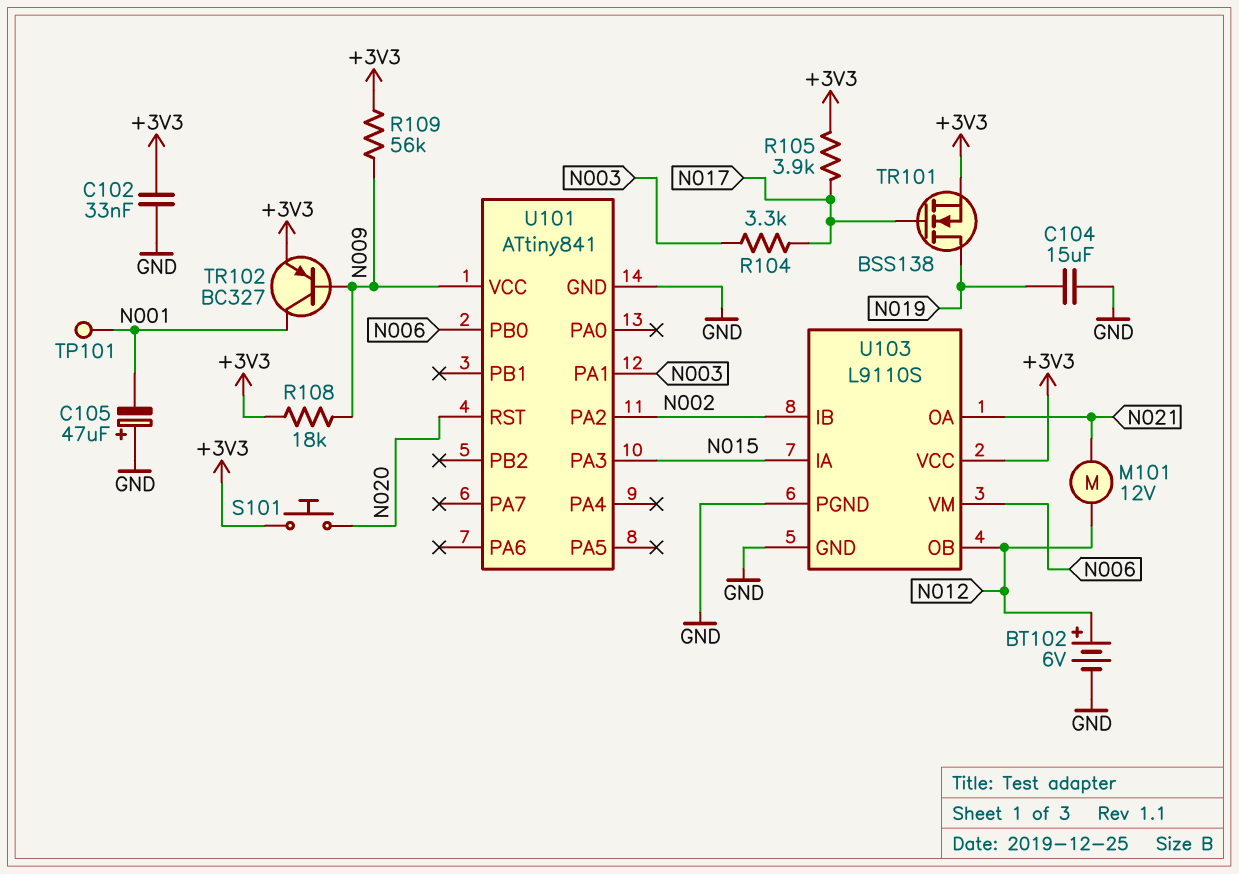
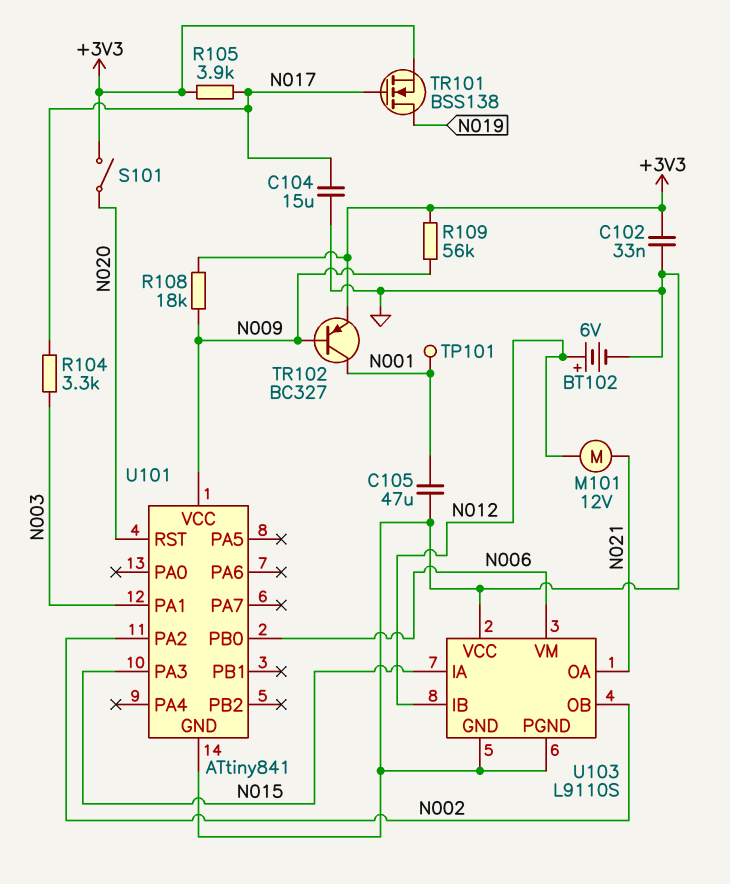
C104: 15uF (GND, N019) -> 15uF (GND, N017)
C105: 47uF (plus GND, minus N001) -> 47uF (GND, N001)
S101: button (+3V3, N020) -> switch (+3V3, N020)
U103 pin IB: N002 -> N012
U103 pin OB: N012 -> N002
U103 pin VCC: +3V3 -> GND

